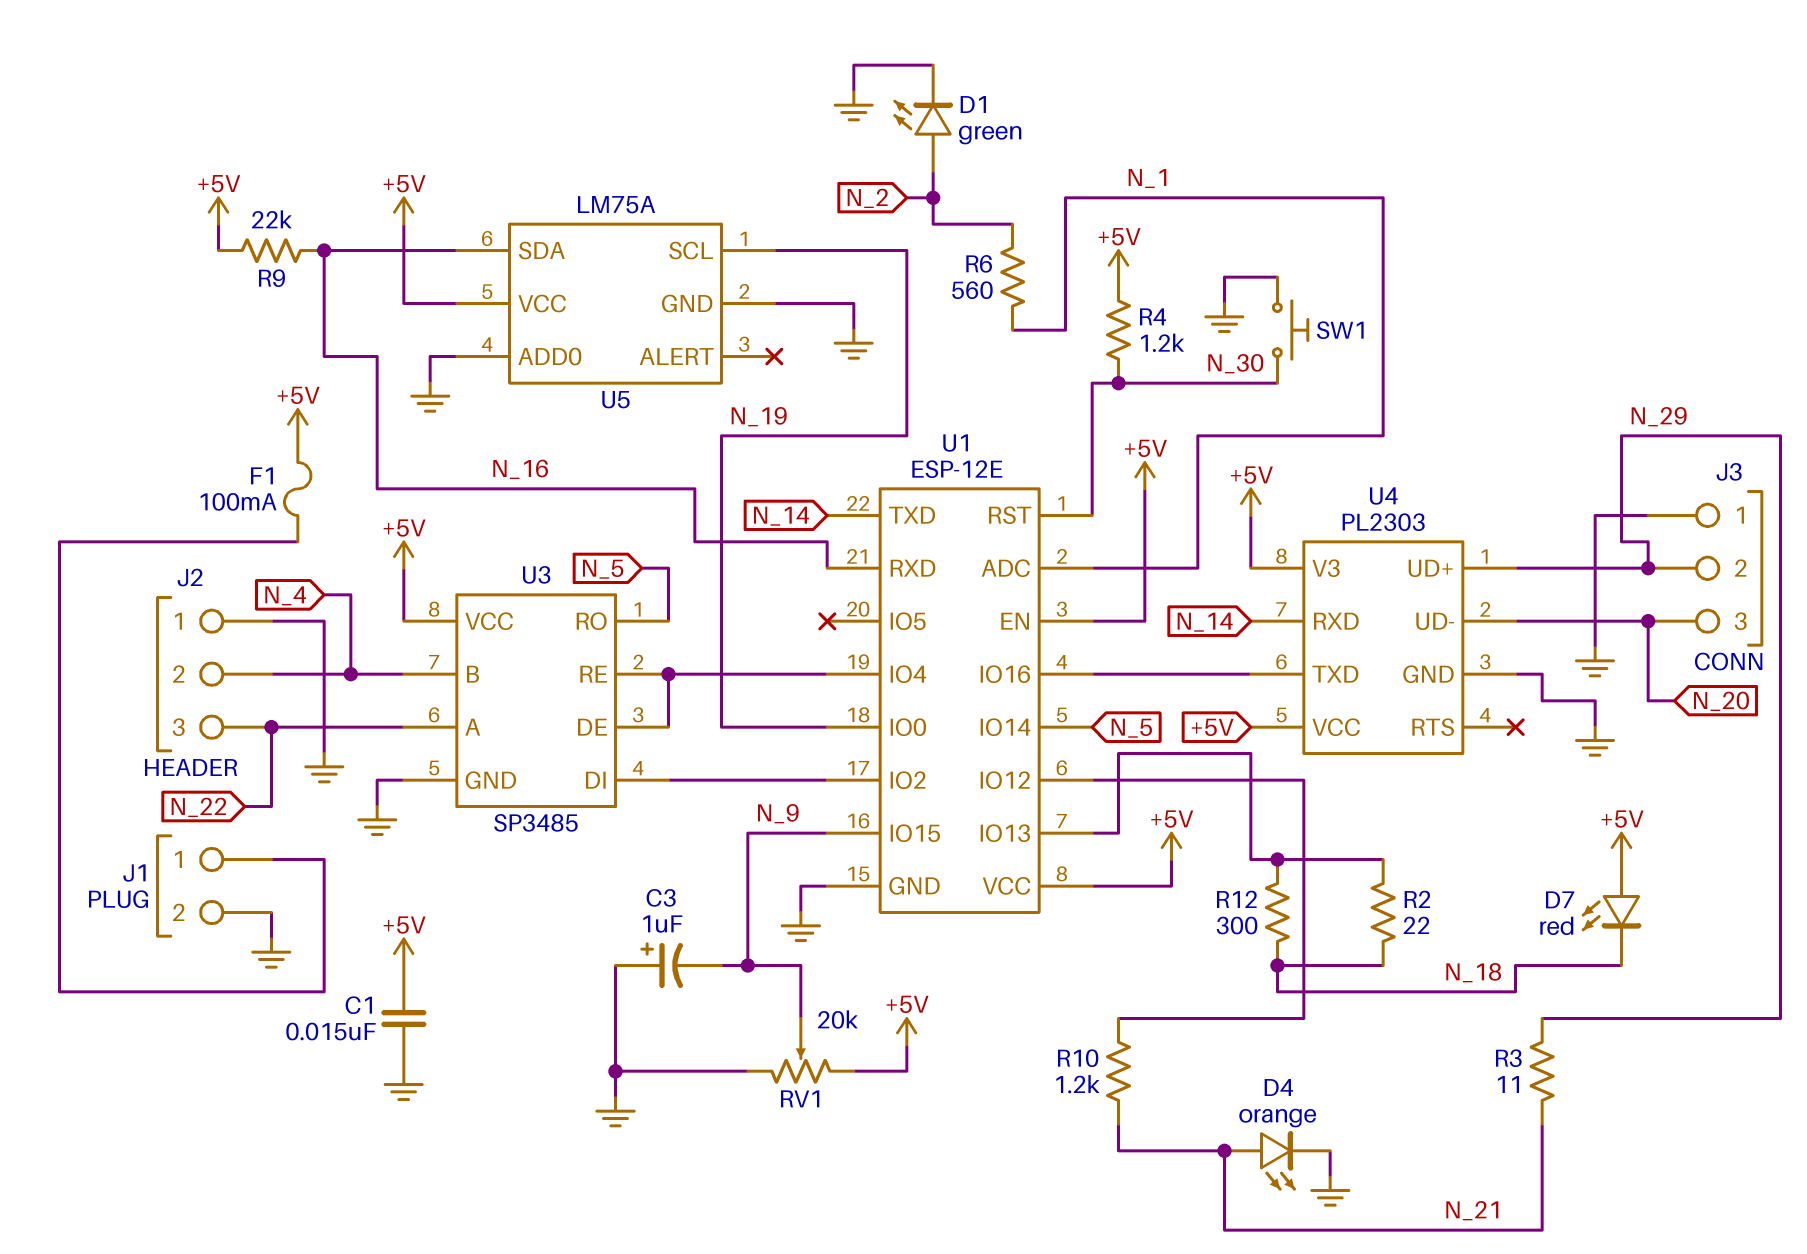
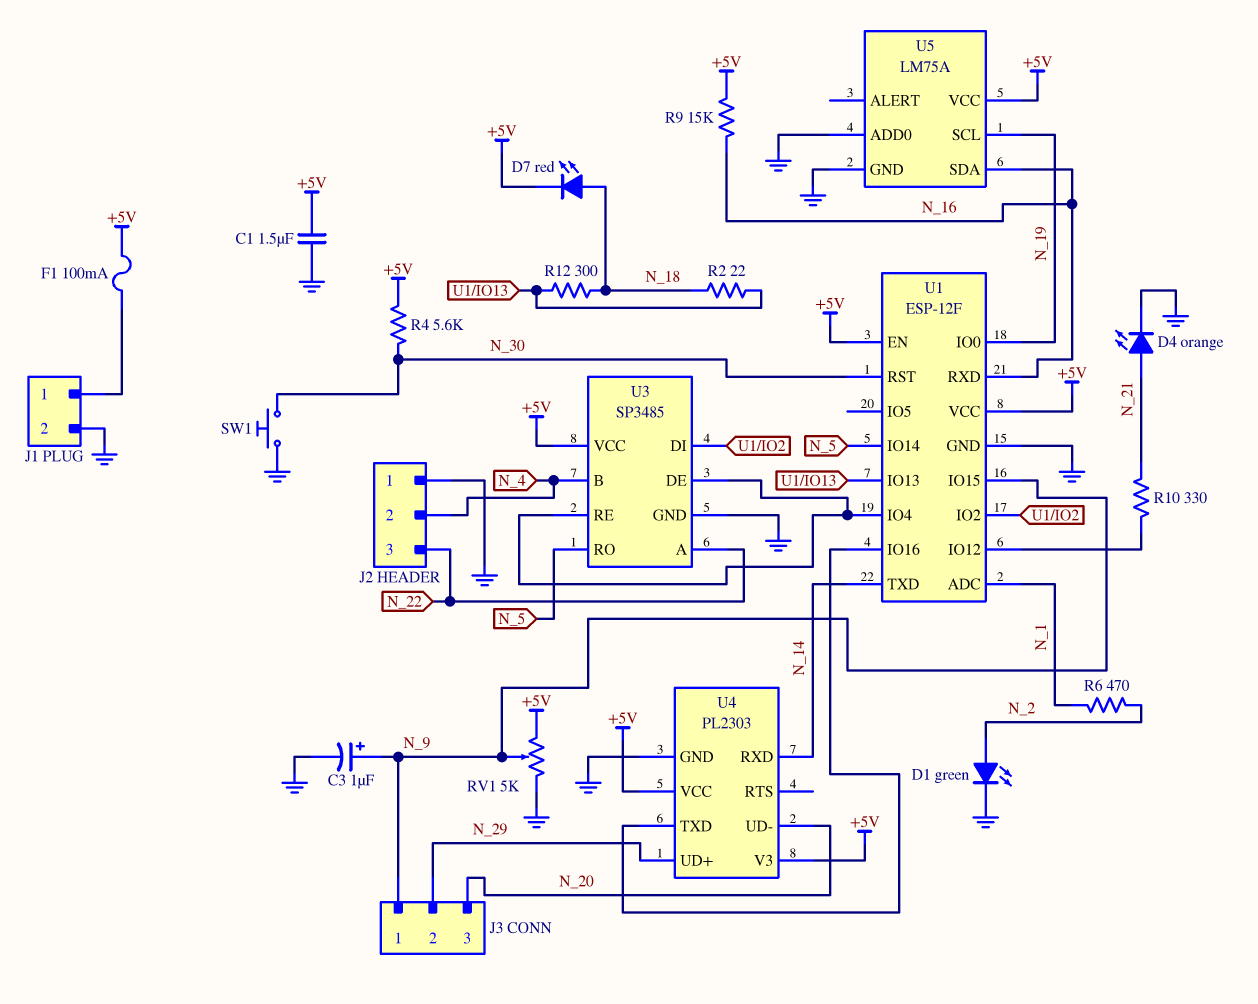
C1: 15nF (+5V, GND) -> 1.5uF (+5V, GND)
C3: 1uF (plus GND, minus N_9) -> 1uF (plus N_9, minus GND)
D7: LED red (A +5V, K N_18) -> LED red (A N_18, K +5V)
J3 pin 1: GND -> N_9
R3: 11 (N_21, N_29) -> none
R4: 1.2k (+5V, N_30) -> 5.6k (+5V, N_30)
R6: 560 (N_1, N_2) -> 470 (N_1, N_2)
R9: 22k (+5V, N_16) -> 15k (+5V, N_16)
R10: 1.2k (N_21, U1/IO12) -> 330 (N_21, U1/IO12)
RV1: 20k (+5V, GND, wiper N_9) -> 5k (+5V, GND, wiper N_9)
U1: ESP-12E -> ESP-12F

